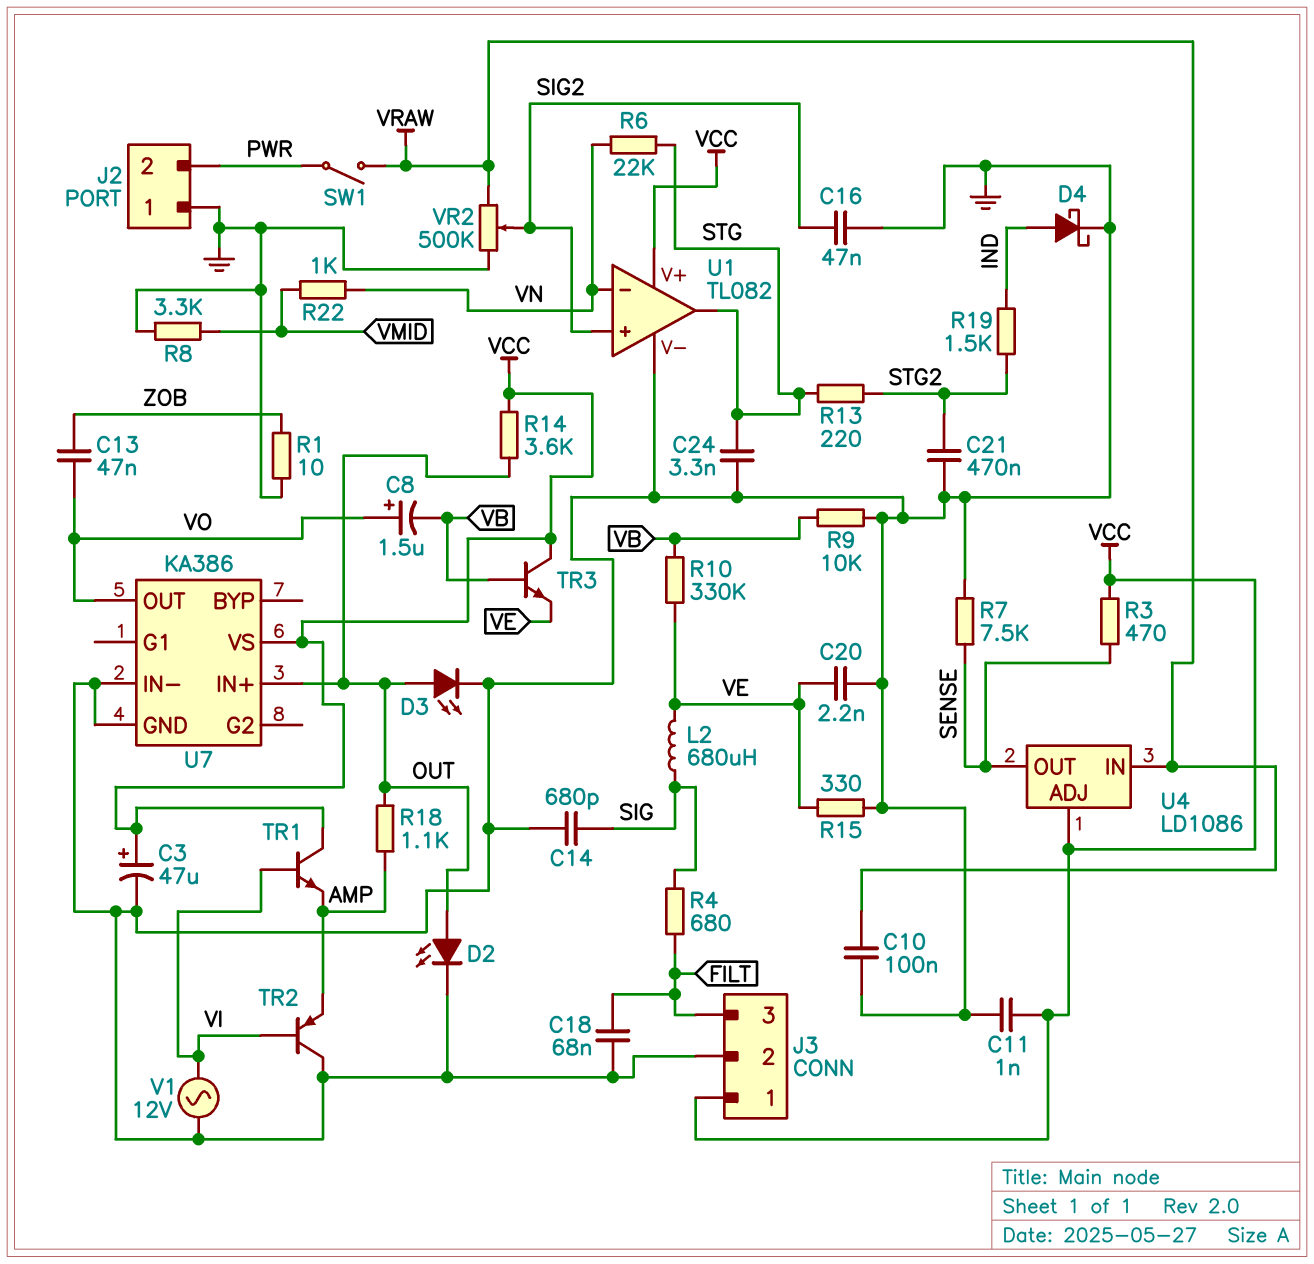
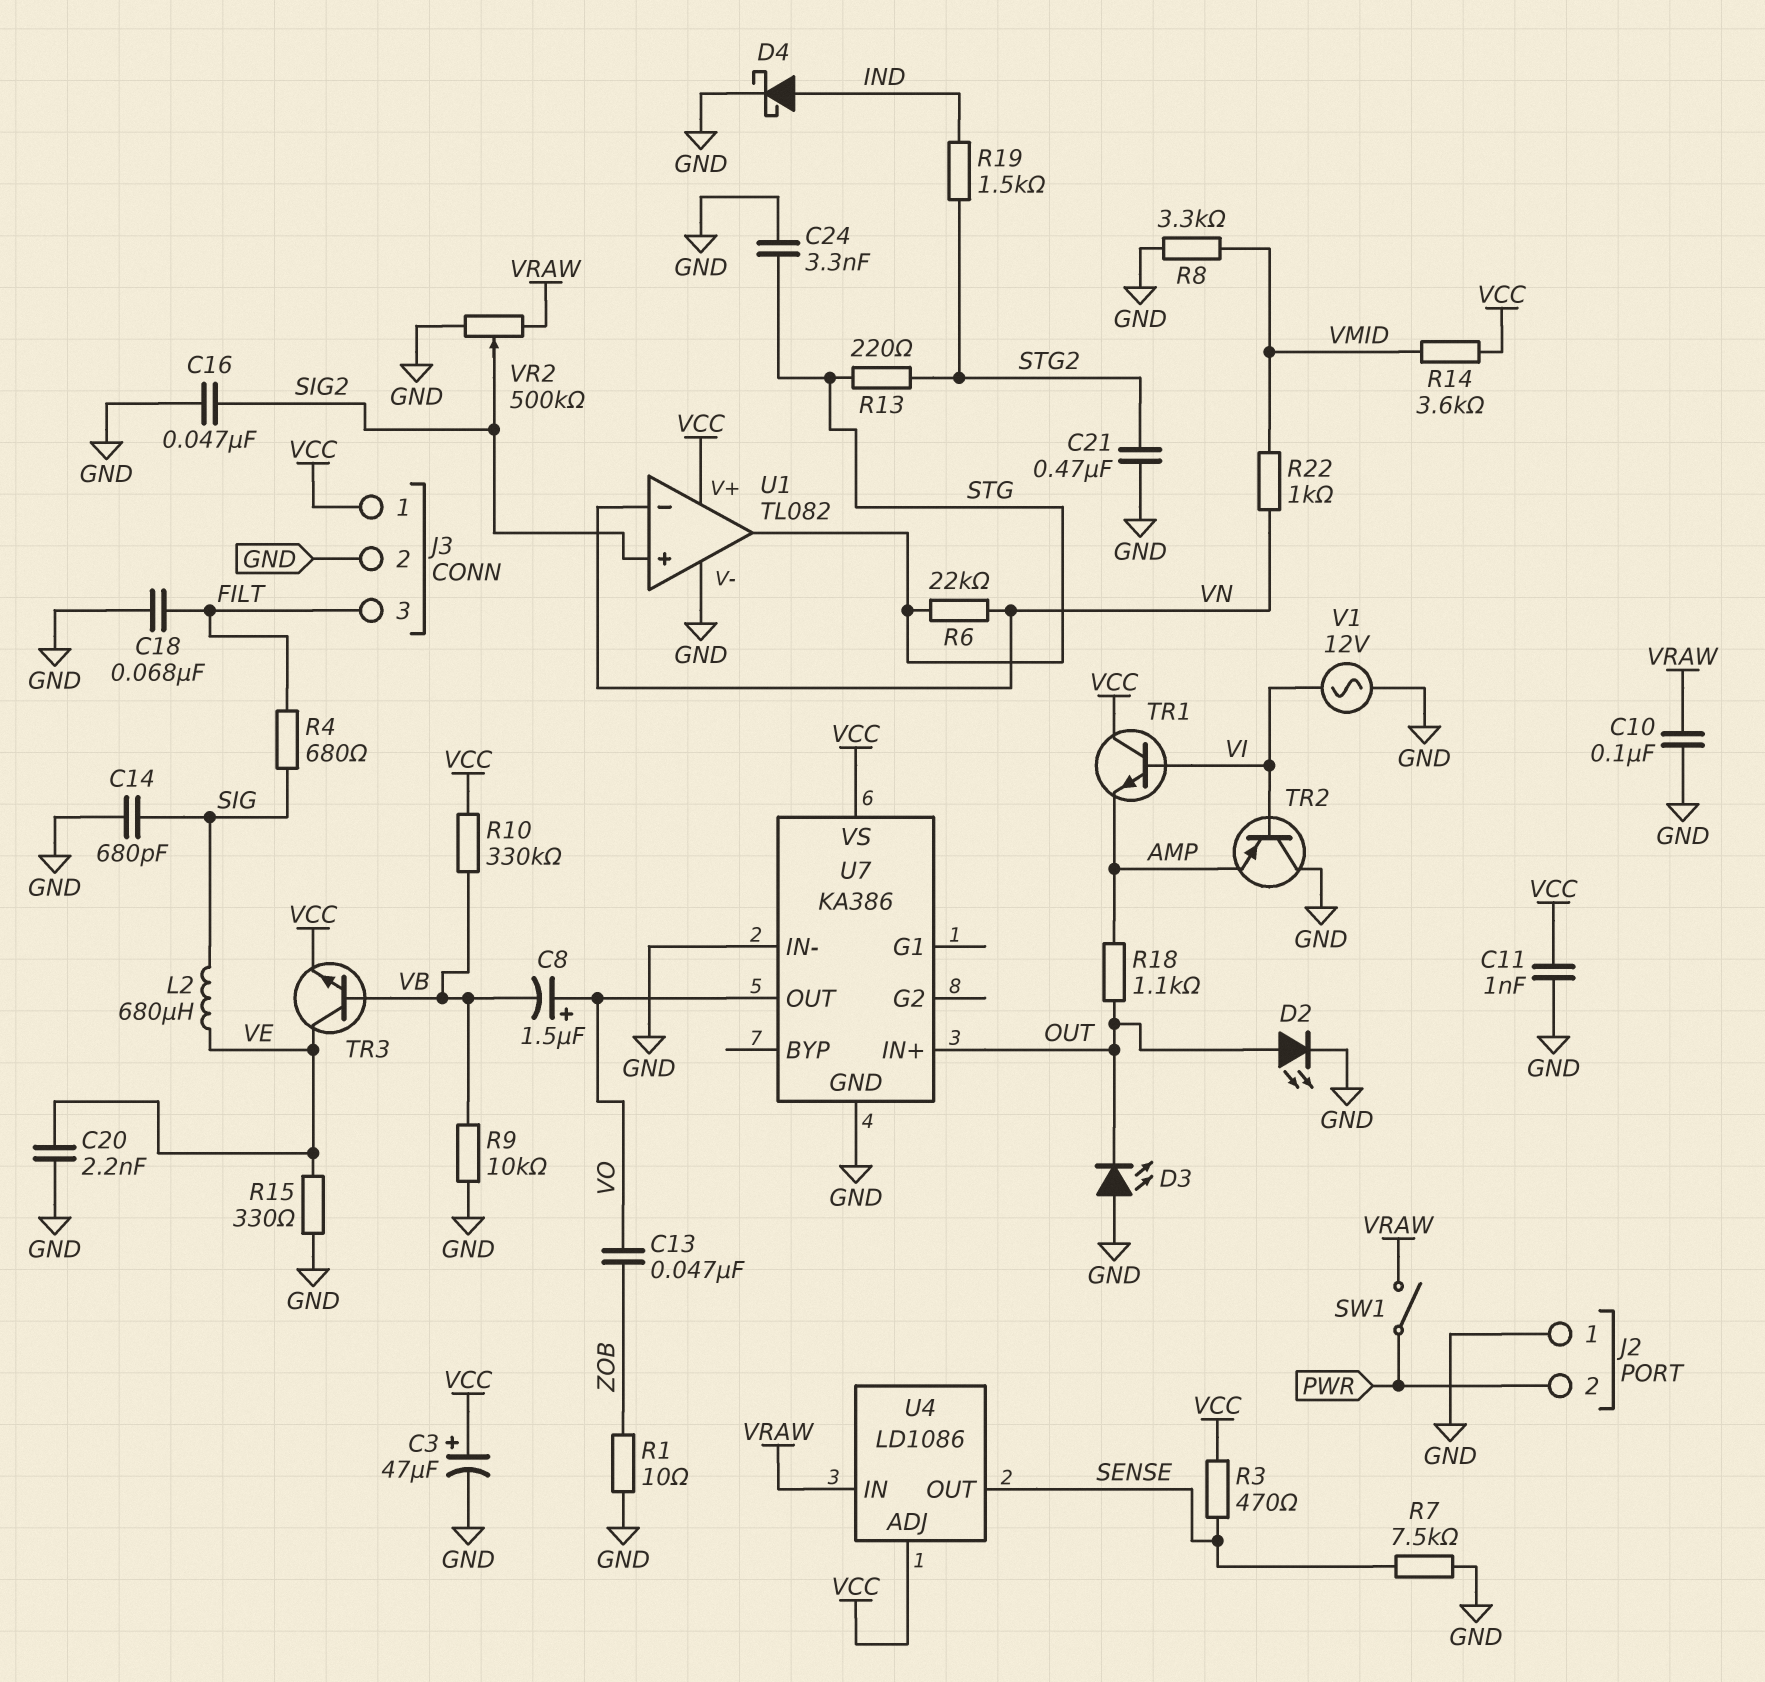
D3: LED (A OUT, K GND) -> LED (A GND, K OUT)
R10: 330k (VB, VE) -> 330k (VB, VCC)
R14: 3.6k (OUT, VCC) -> 3.6k (VCC, VMID)
TR3: NPN (B VB, C VCC, E VE) -> NPN (B VB, C VE, E VCC)

